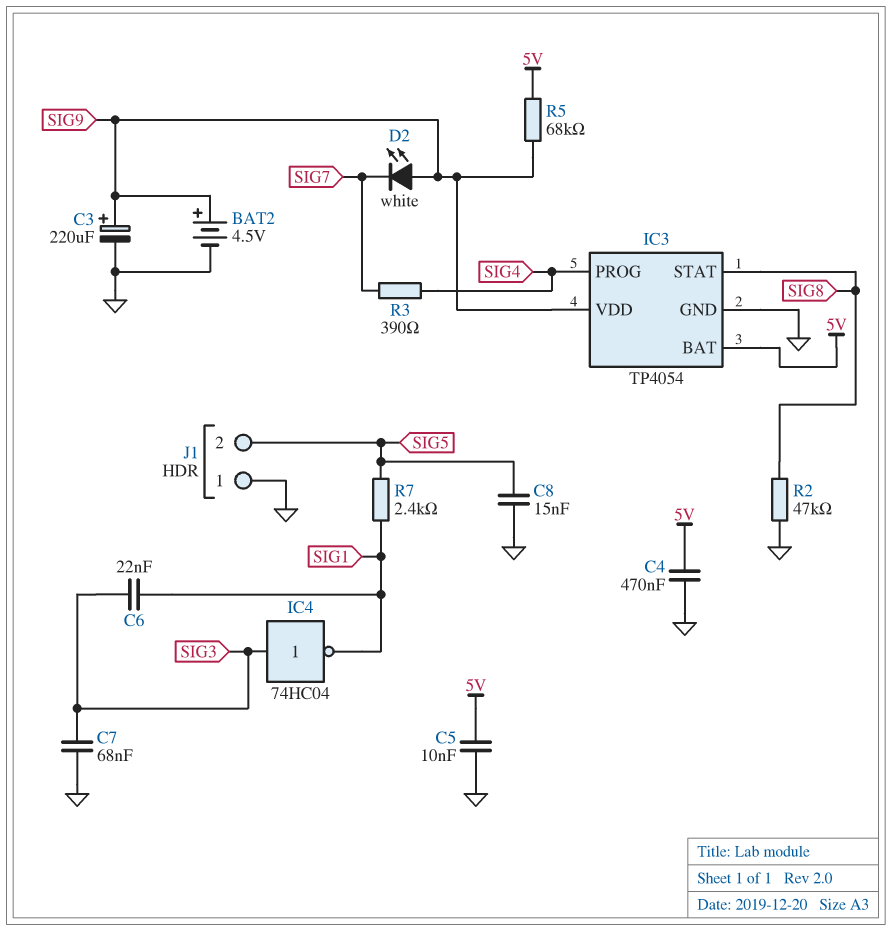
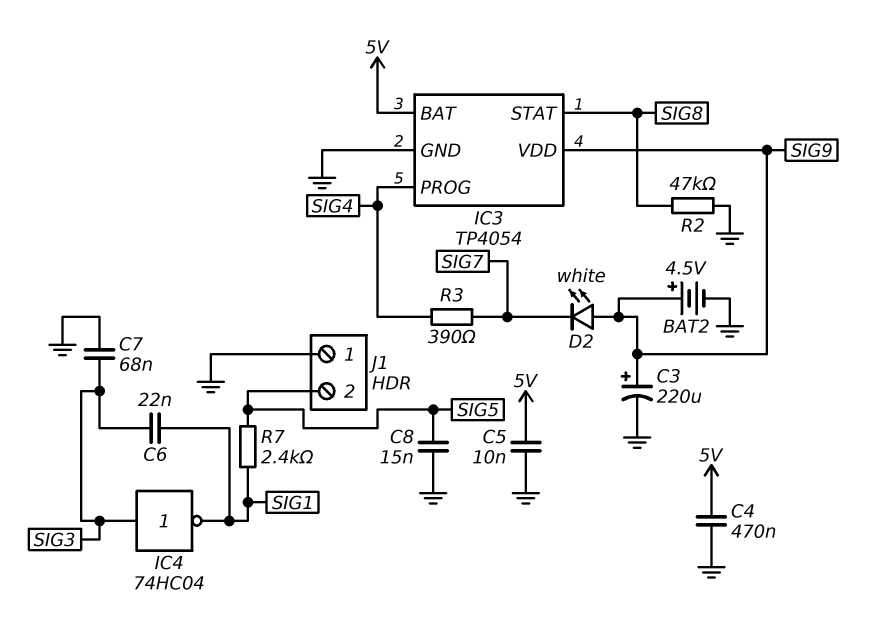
R5: 68k (5V, SIG9) -> none

